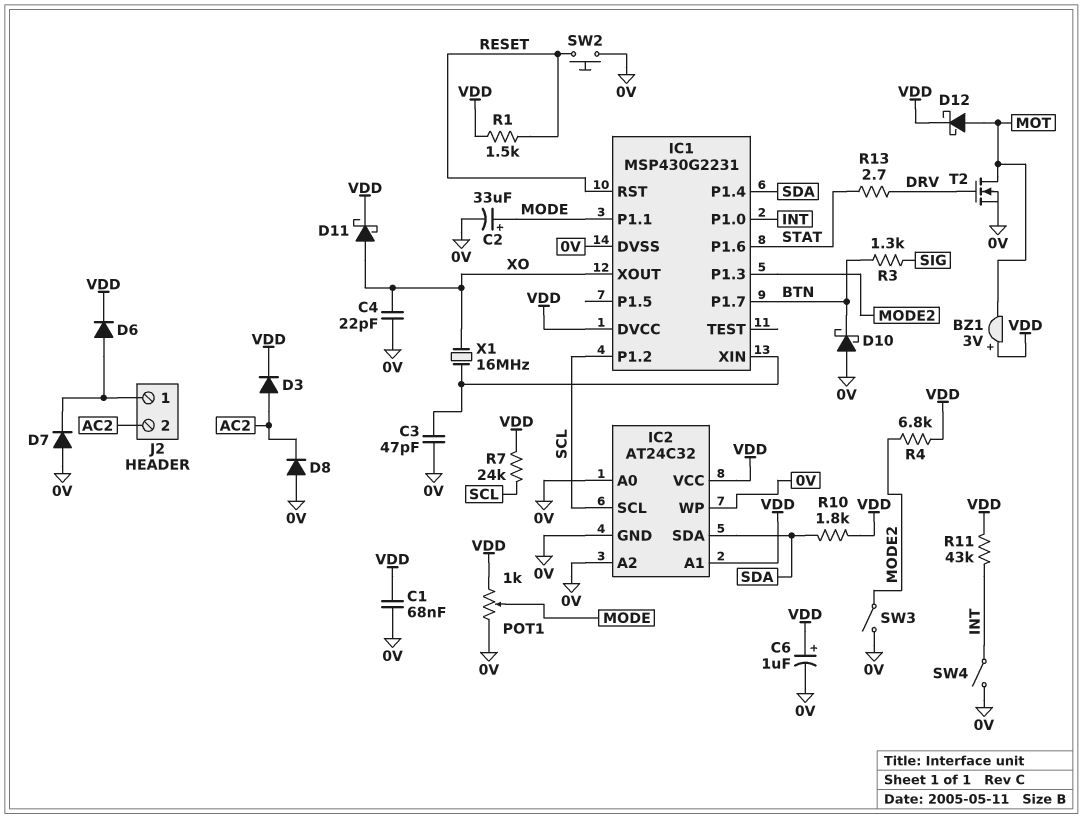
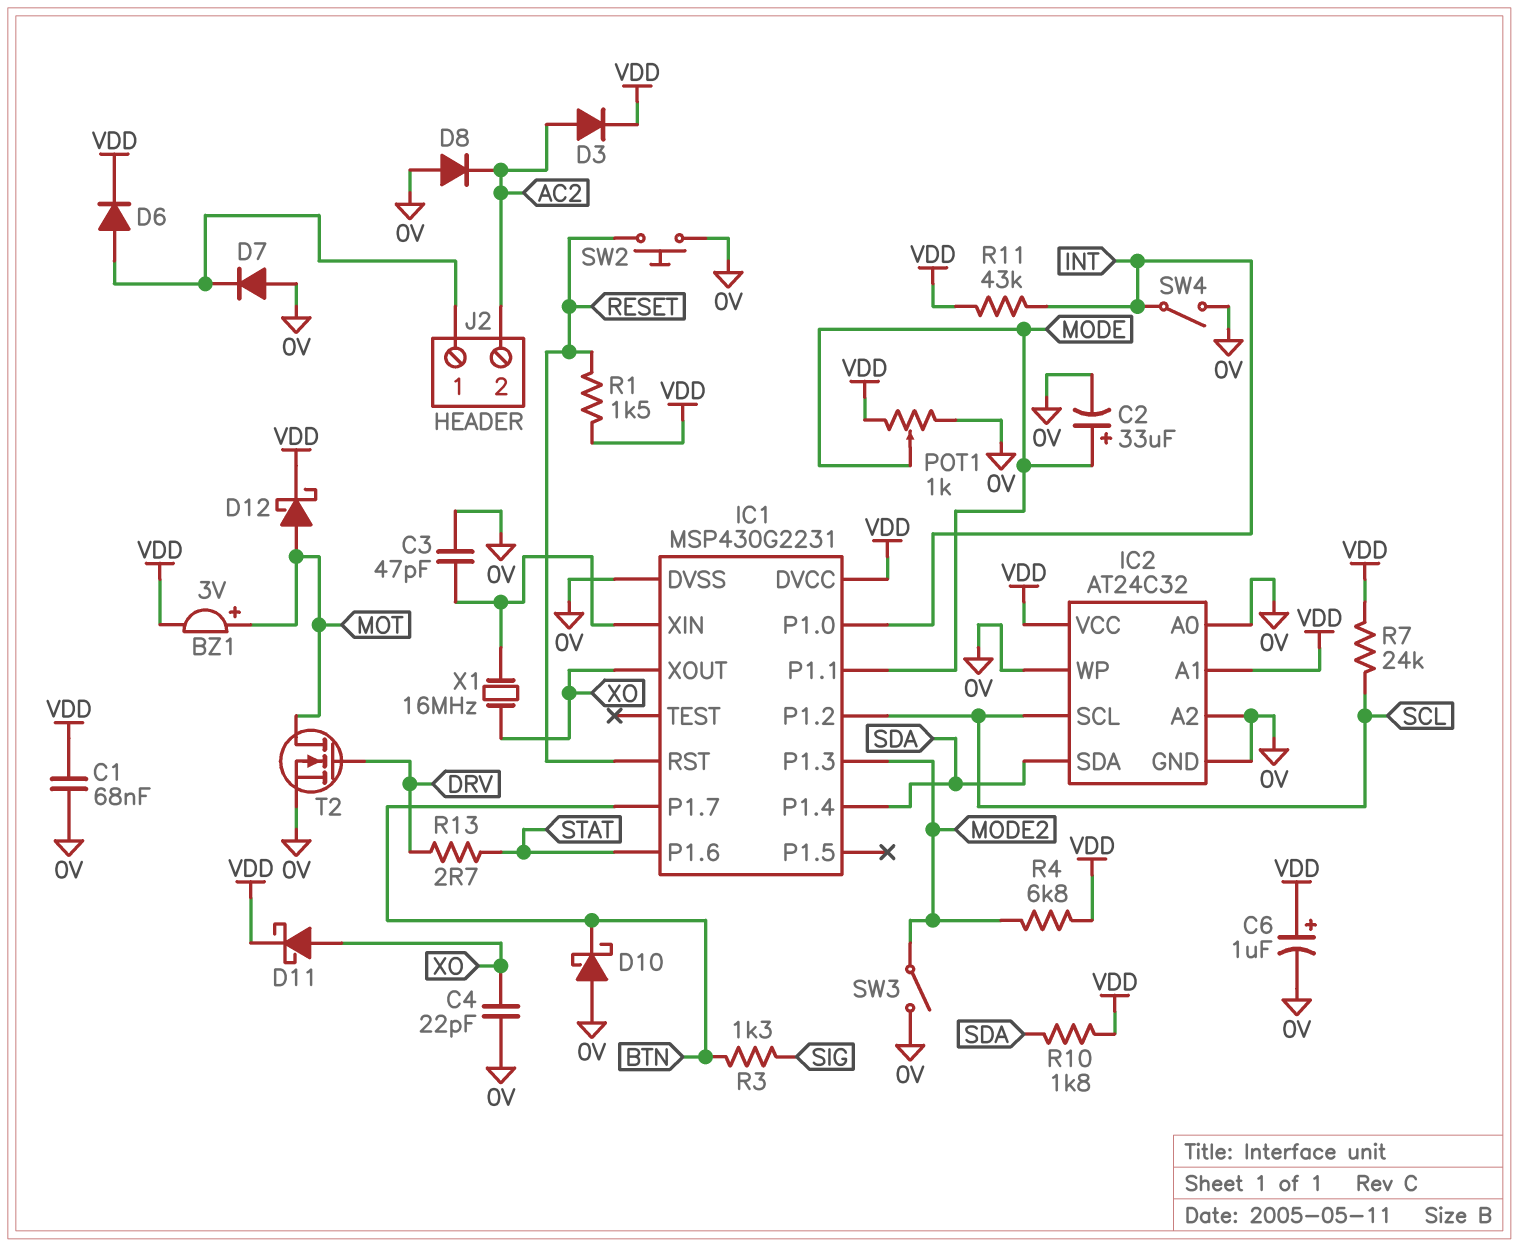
BZ1: buzzer 3V (plus VDD, minus MOT) -> buzzer 3V (plus MOT, minus VDD)

